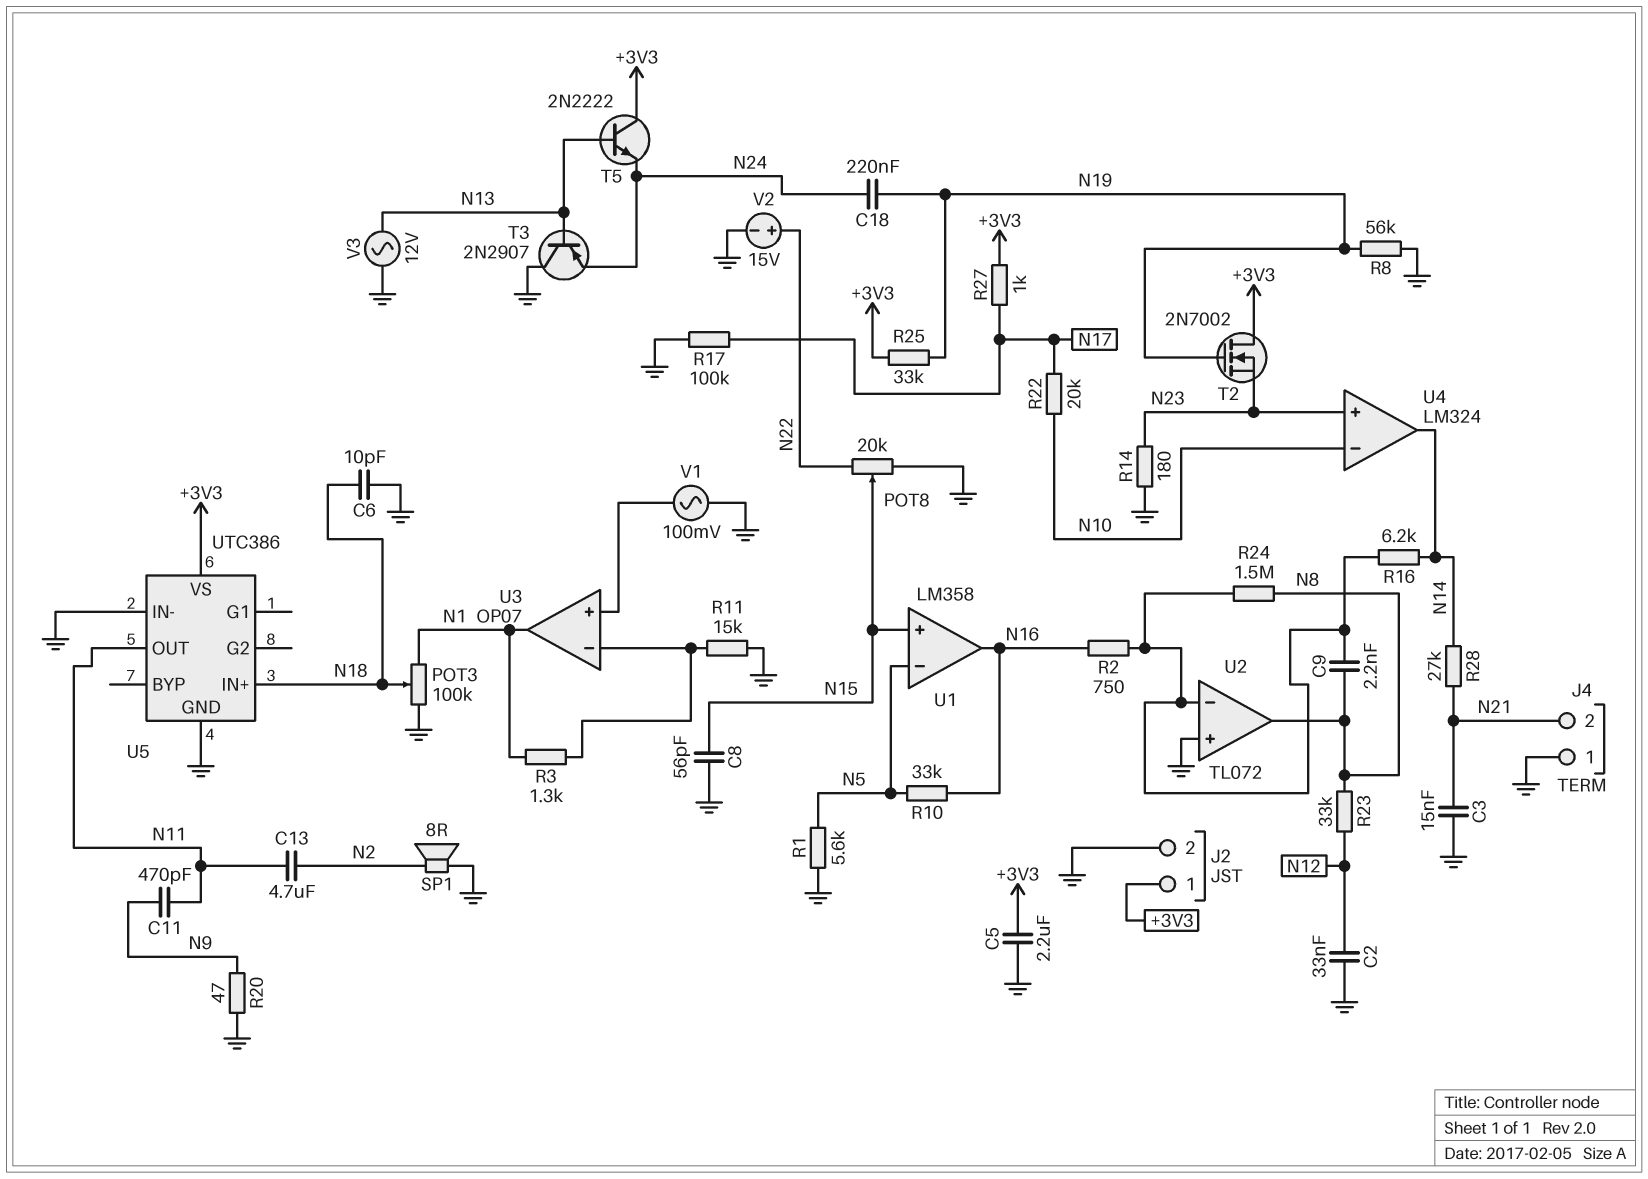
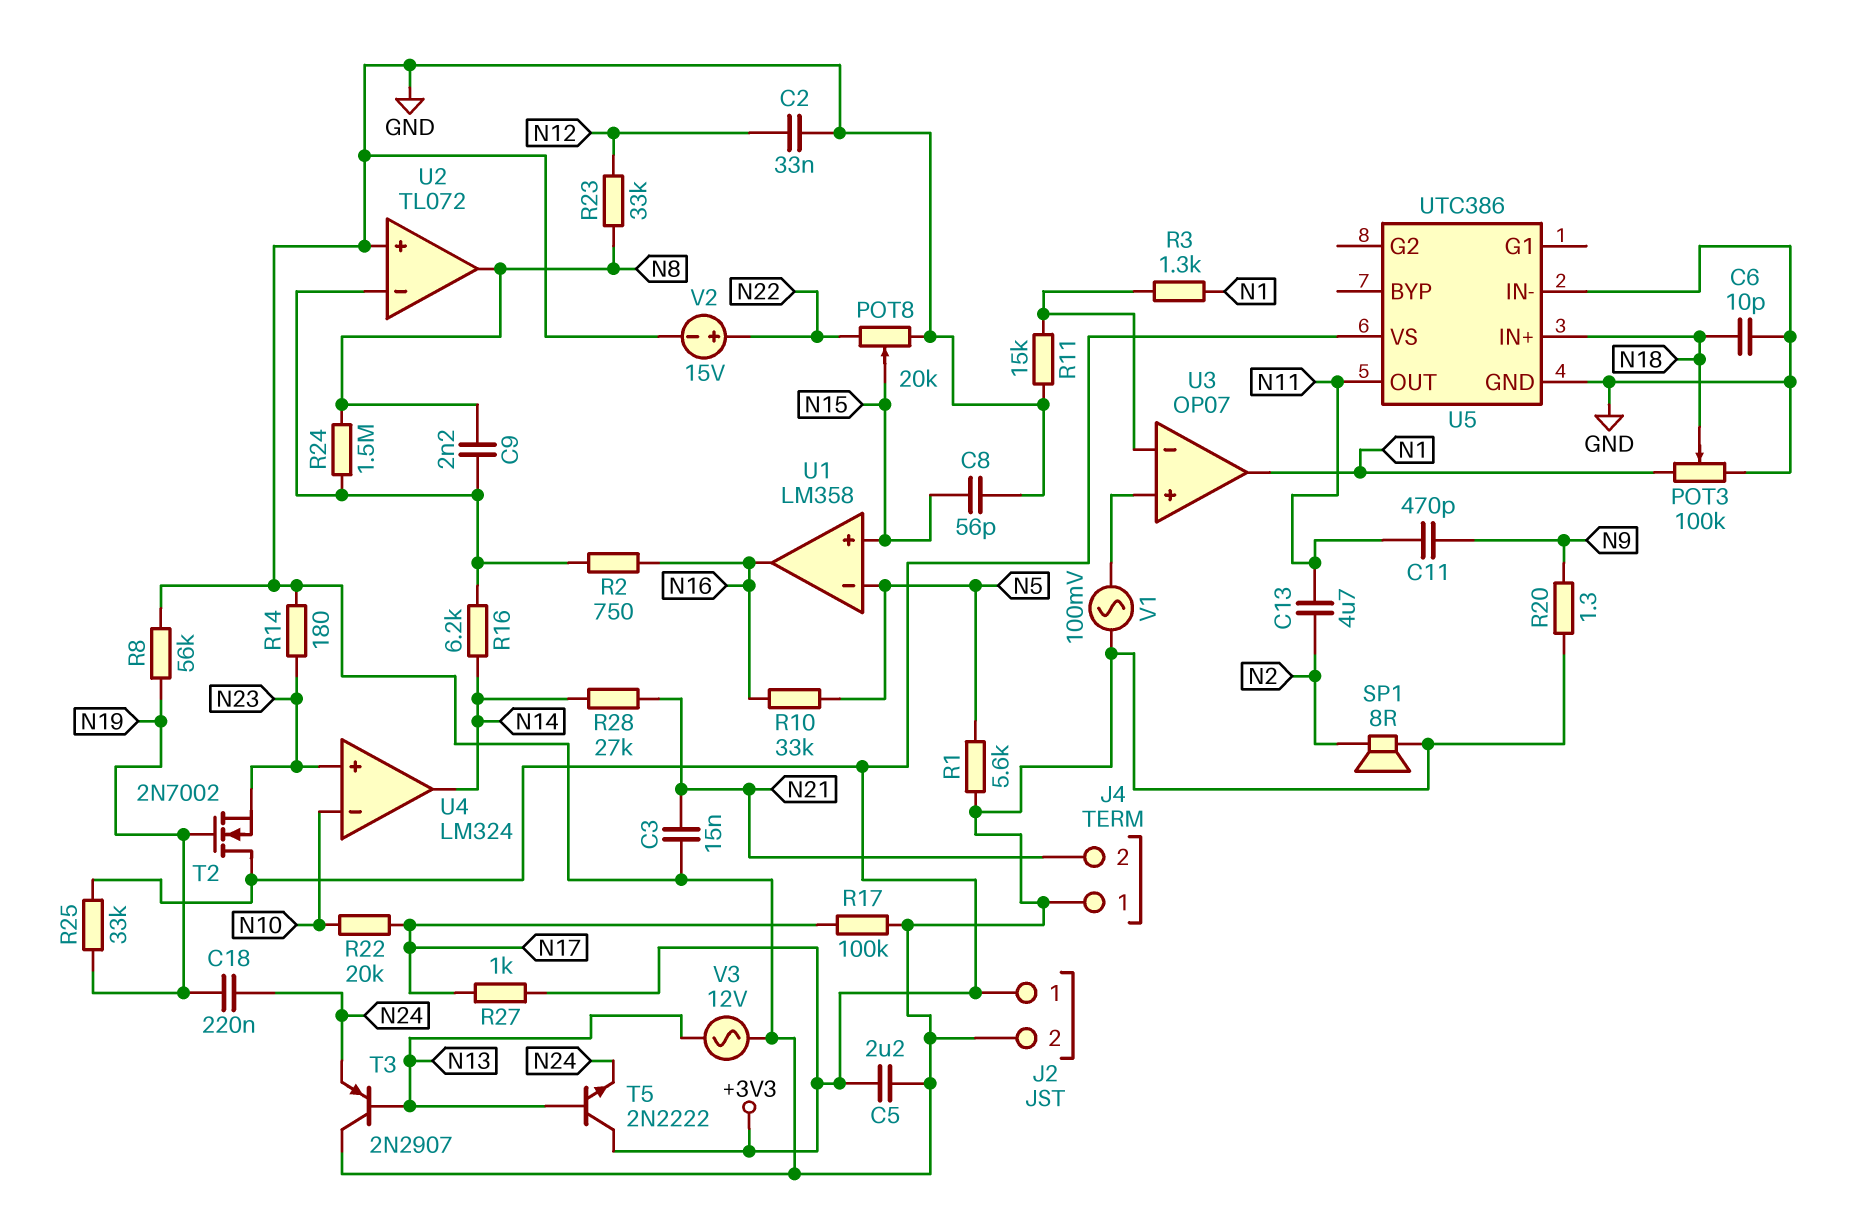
R20: 47 (GND, N9) -> 1.3 (GND, N9)

